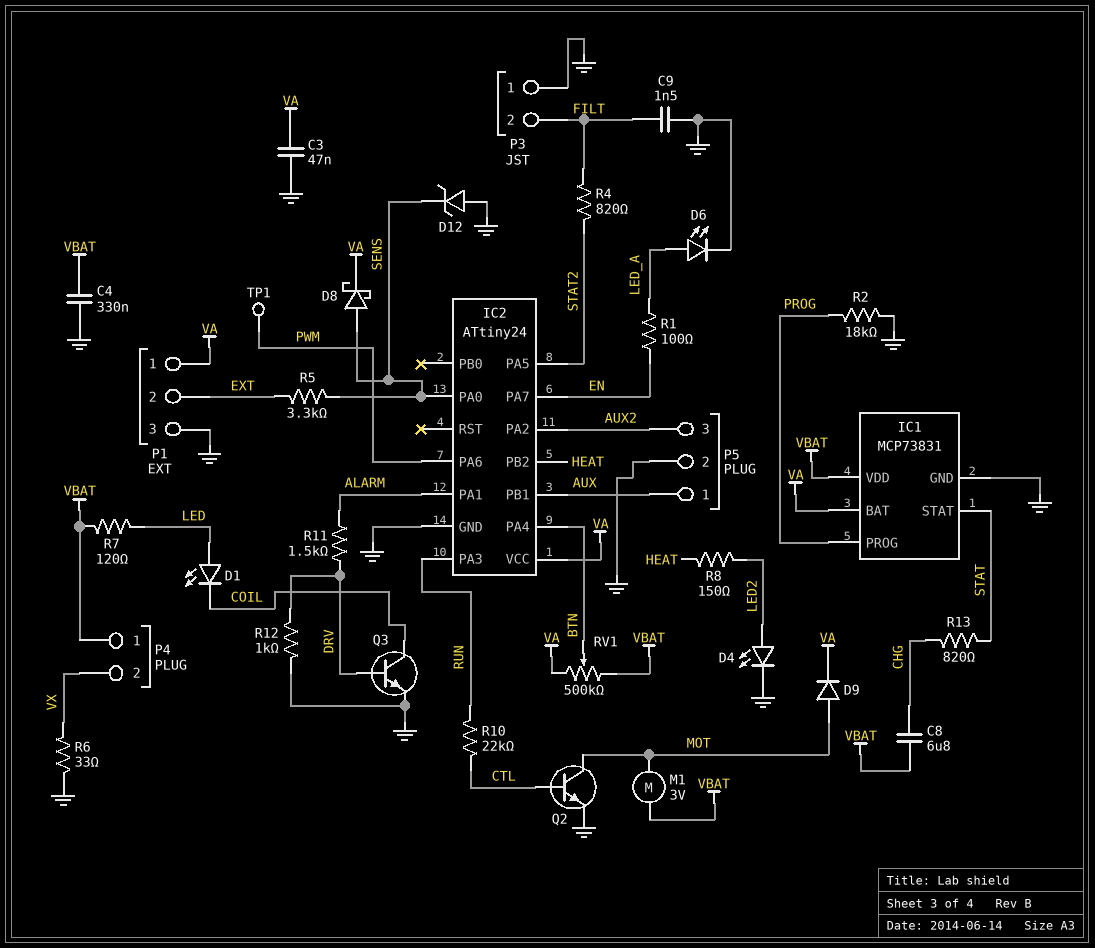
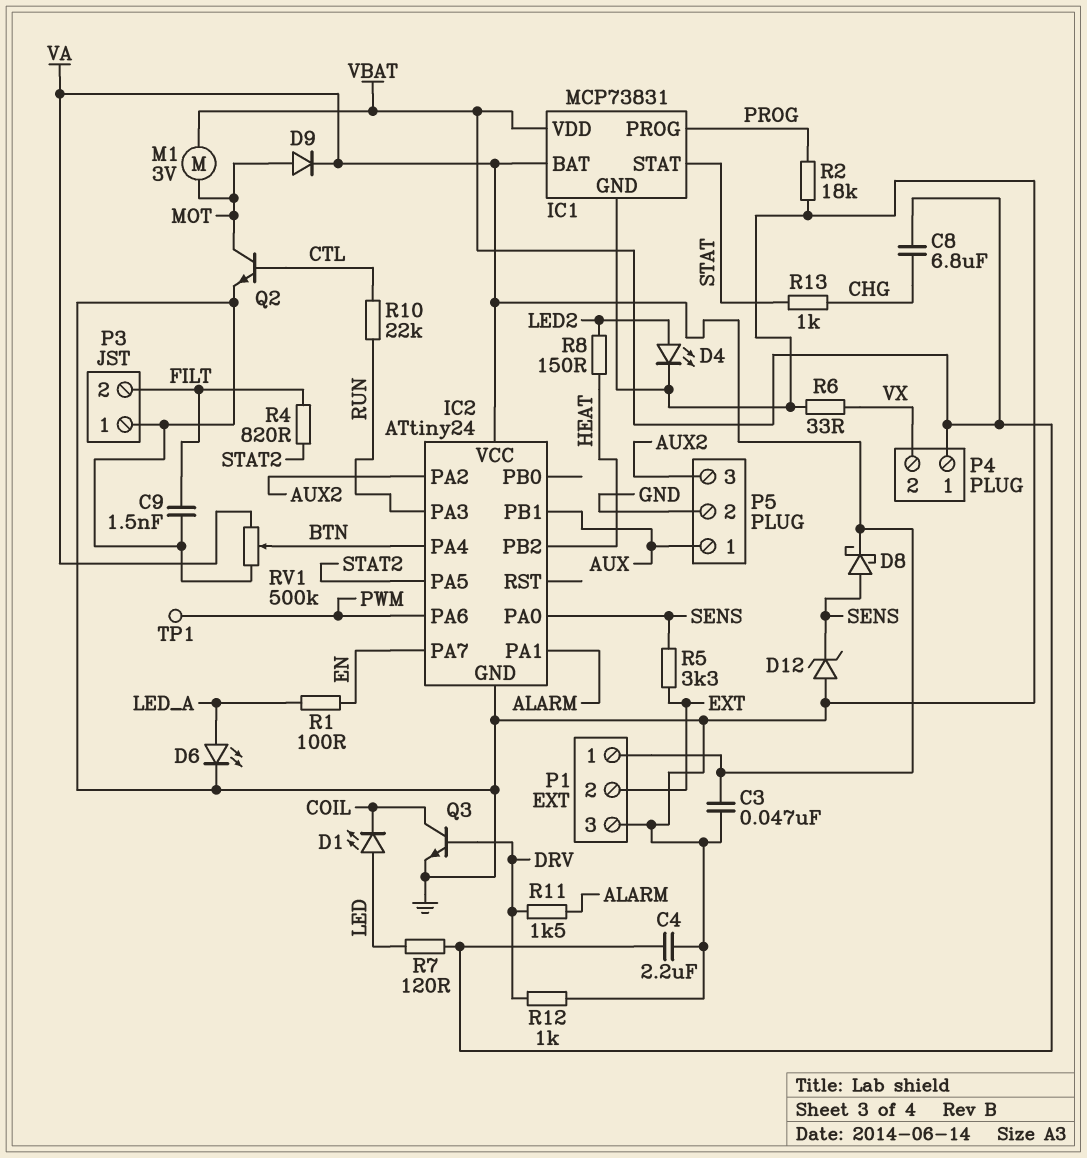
C4: 330nF (GND, VBAT) -> 2.2uF (GND, VBAT)
R13: 820 (CHG, STAT) -> 1k (CHG, STAT)
RV1: 500k (VA, VBAT, wiper BTN) -> 500k (GND, VA, wiper BTN)

